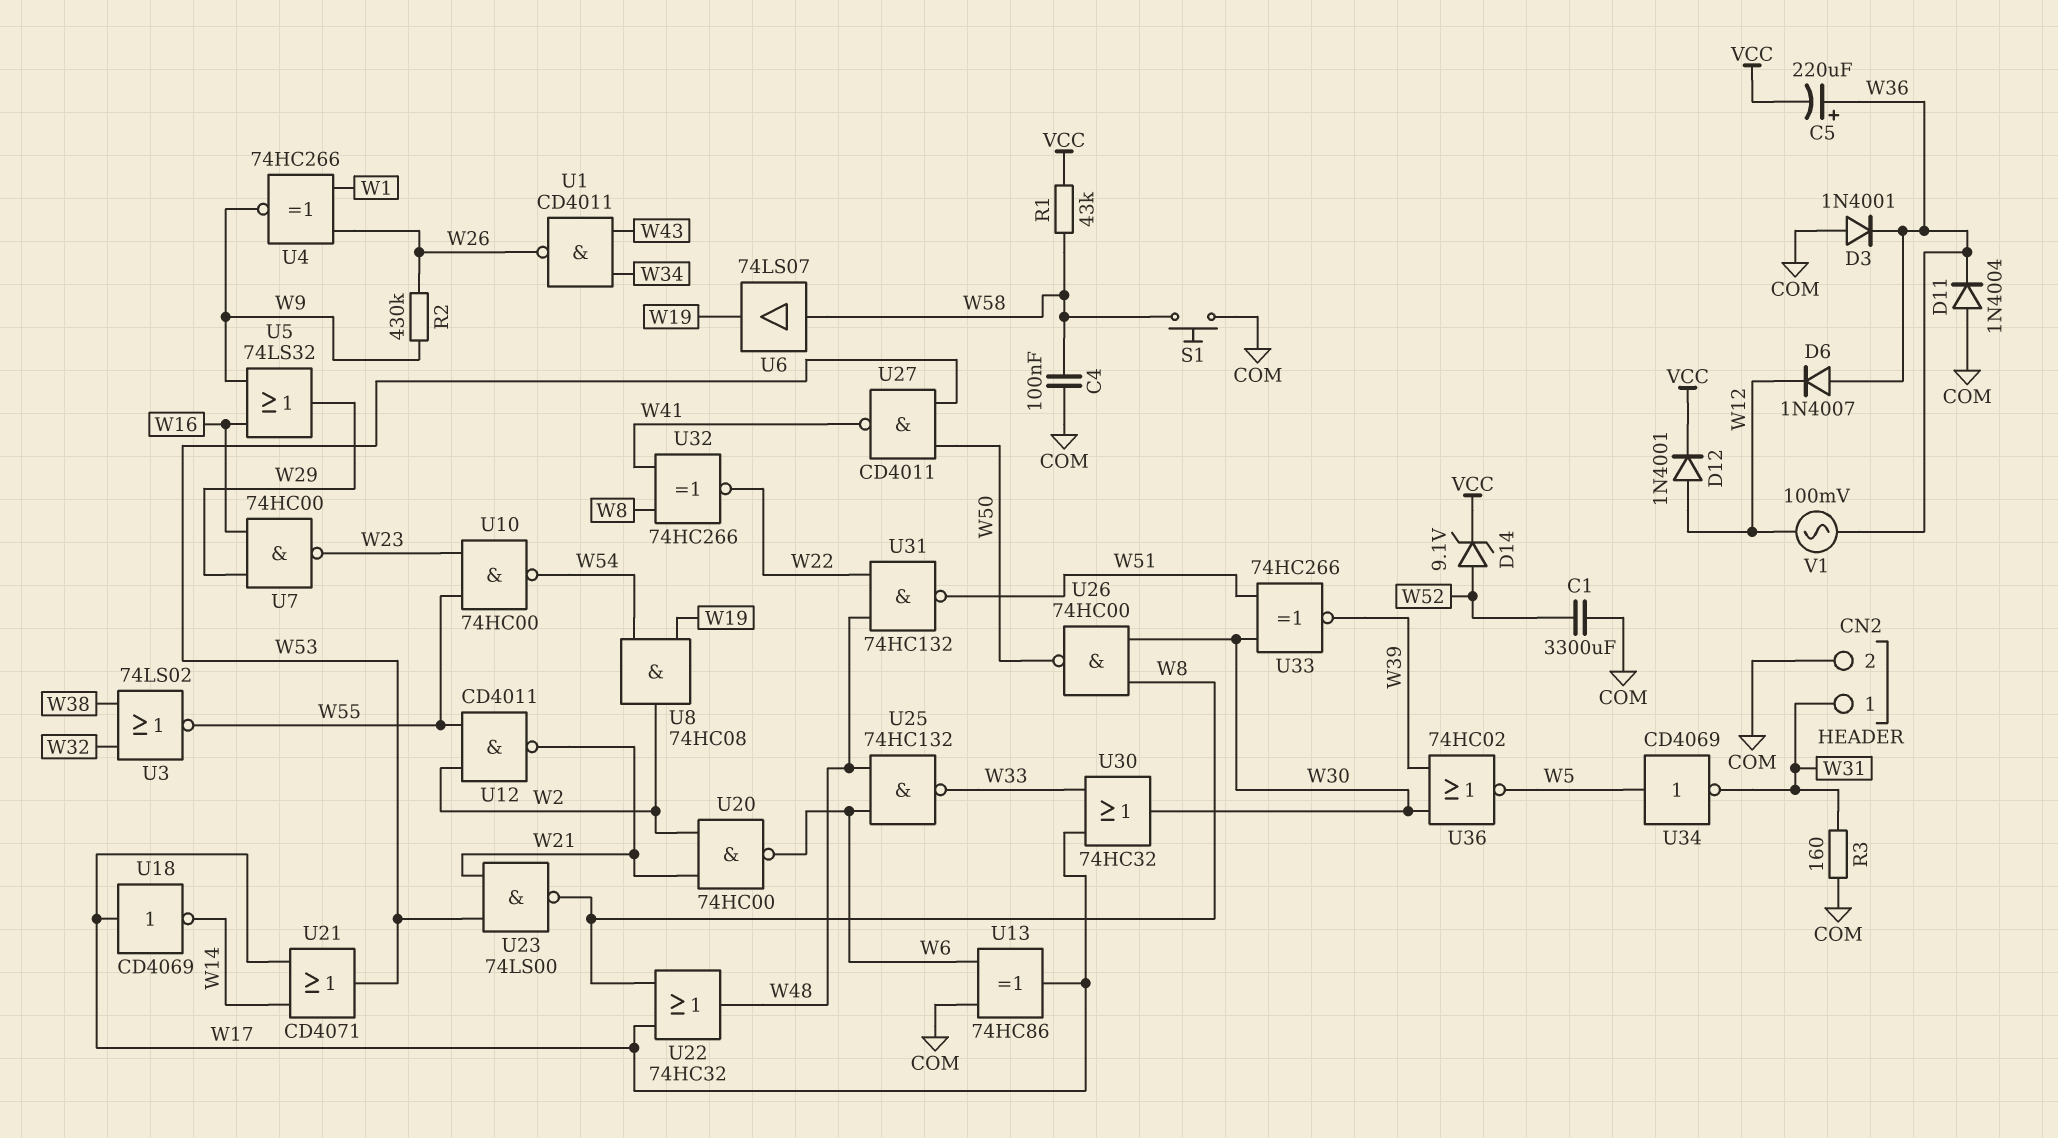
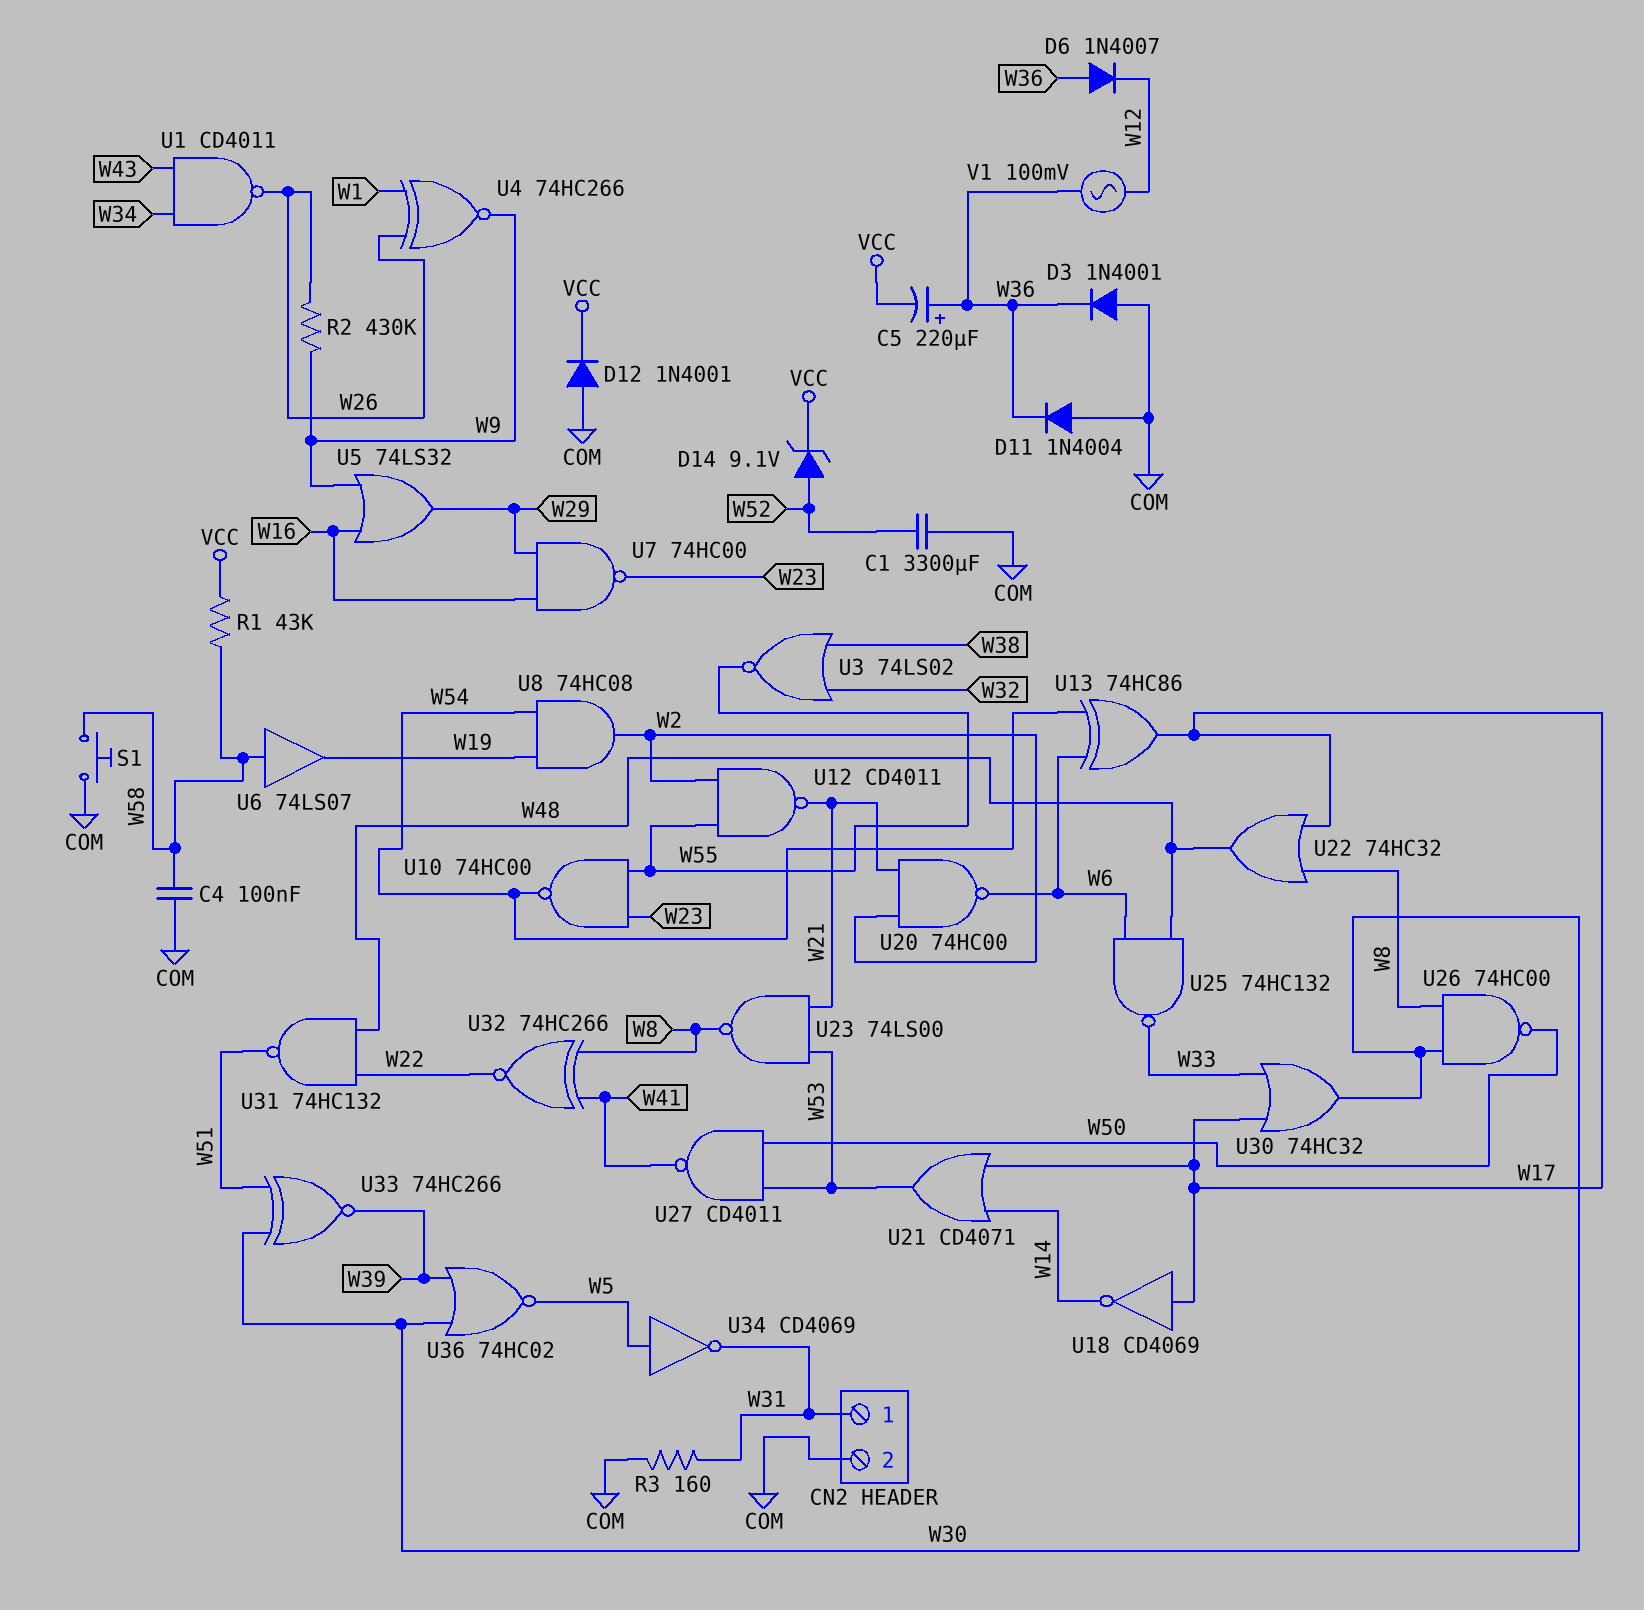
D12: diode 1N4001 (A W12, K VCC) -> diode 1N4001 (A COM, K VCC)
U13: XOR 74HC86 (in COM, in W6, out W17) -> XOR 74HC86 (in W6, in W54, out W17)

